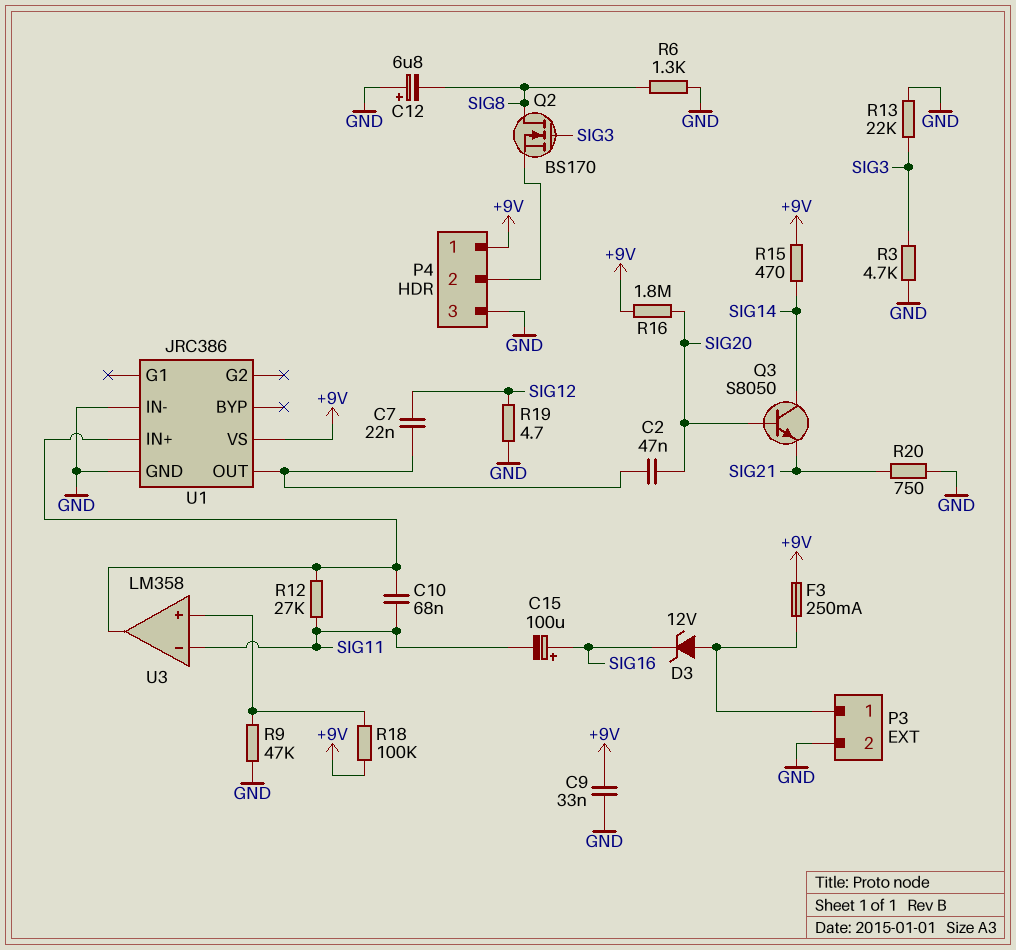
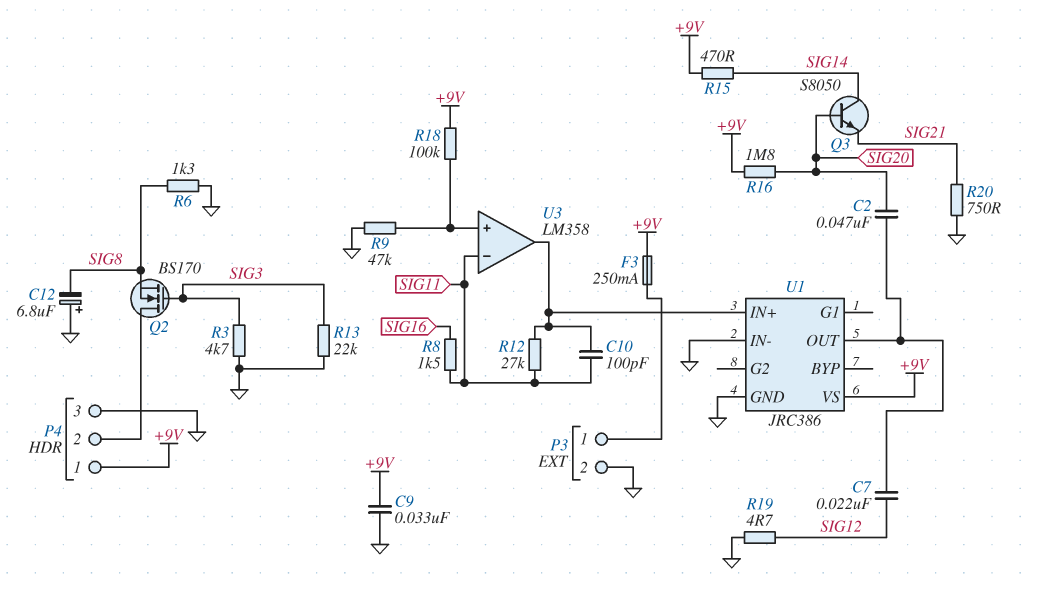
C10: 68nF (SIG11, U1/IN+) -> 100pF (SIG11, U1/IN+)
C15: 100uF (plus SIG16, minus SIG11) -> none
D3: zener 12V (A P3/1, K SIG16) -> none
Q2: NMOS BS170 (G SIG3, D SIG8, S P4/2) -> NMOS BS170 (G SIG3, D P4/2, S SIG8)
R8: none -> 1.5k (SIG11, SIG16)

